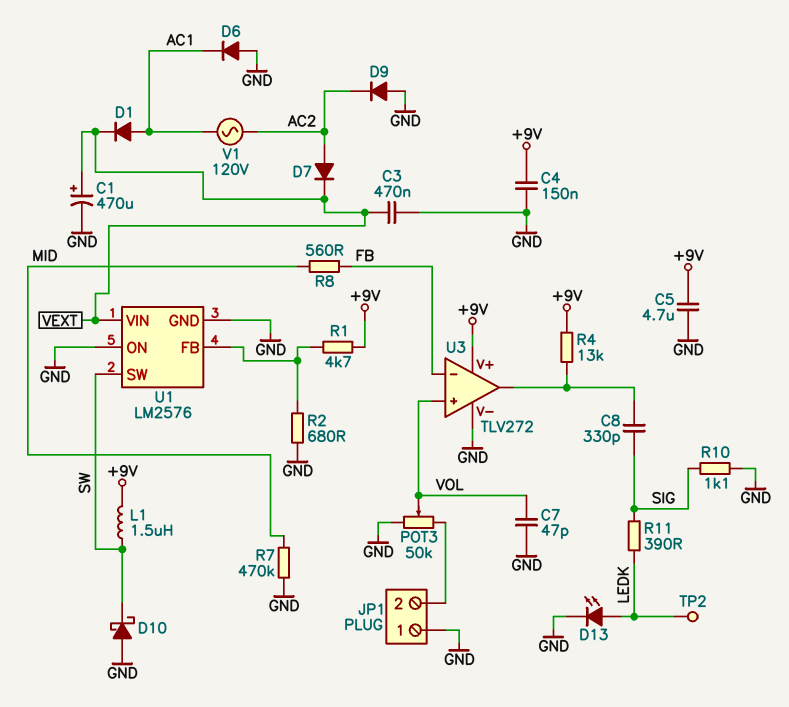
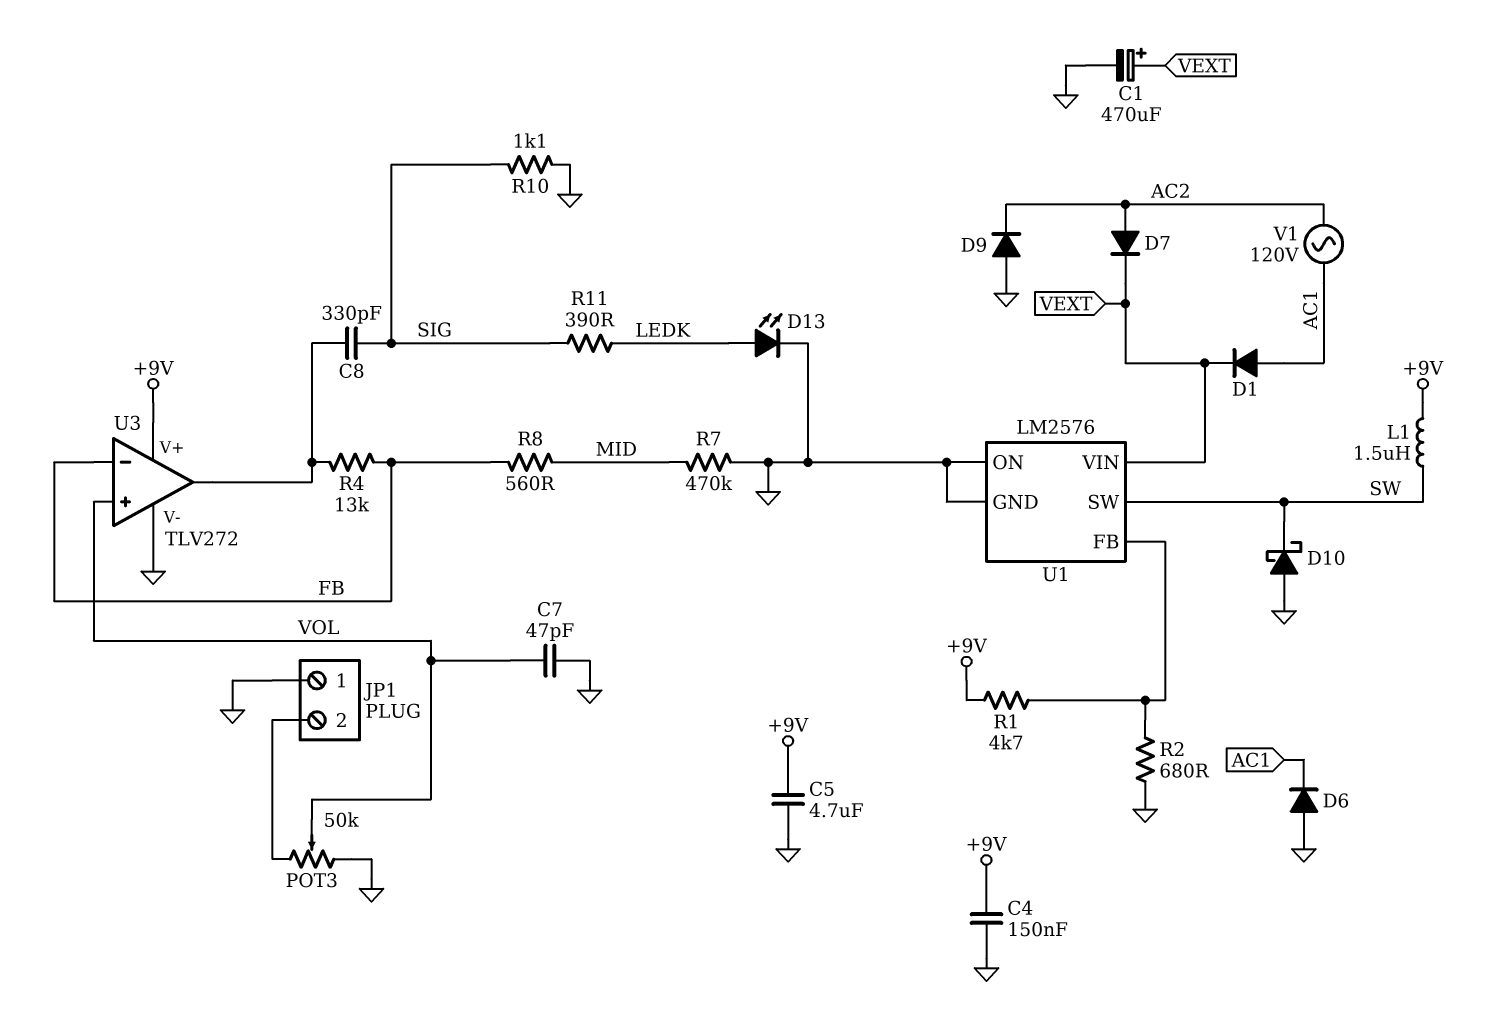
C3: 470nF (GND, VEXT) -> none
R4: 13k (+9V, U3/out) -> 13k (FB, U3/out)
TP2: test point (LEDK) -> none

